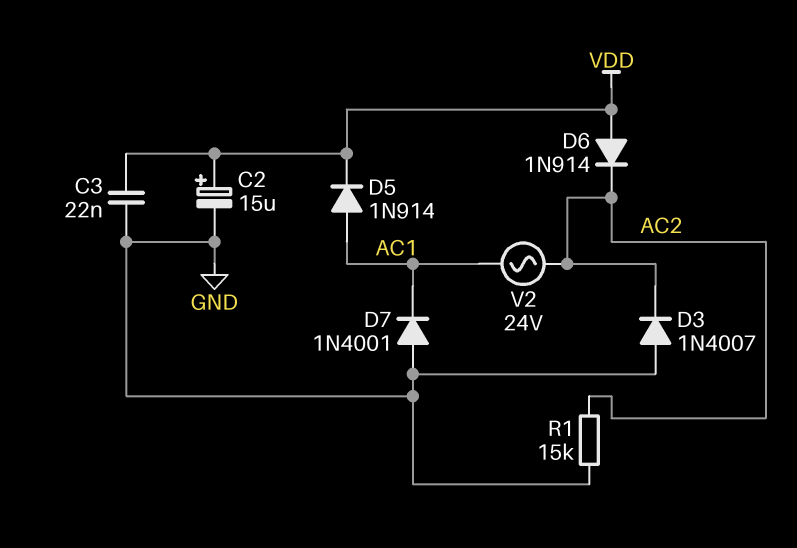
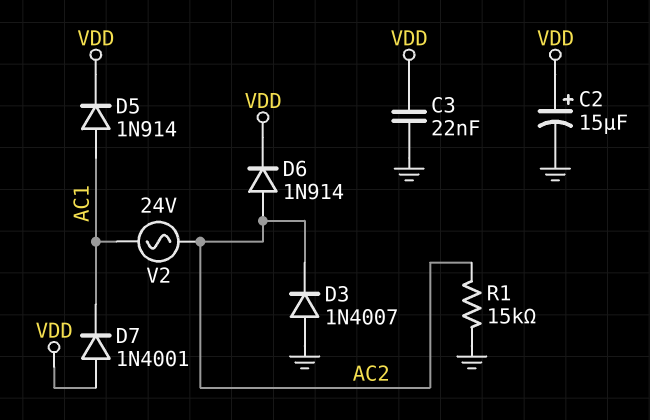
D6: diode 1N914 (A VDD, K AC2) -> diode 1N914 (A AC2, K VDD)
D7: diode 1N4001 (A GND, K AC1) -> diode 1N4001 (A VDD, K AC1)

